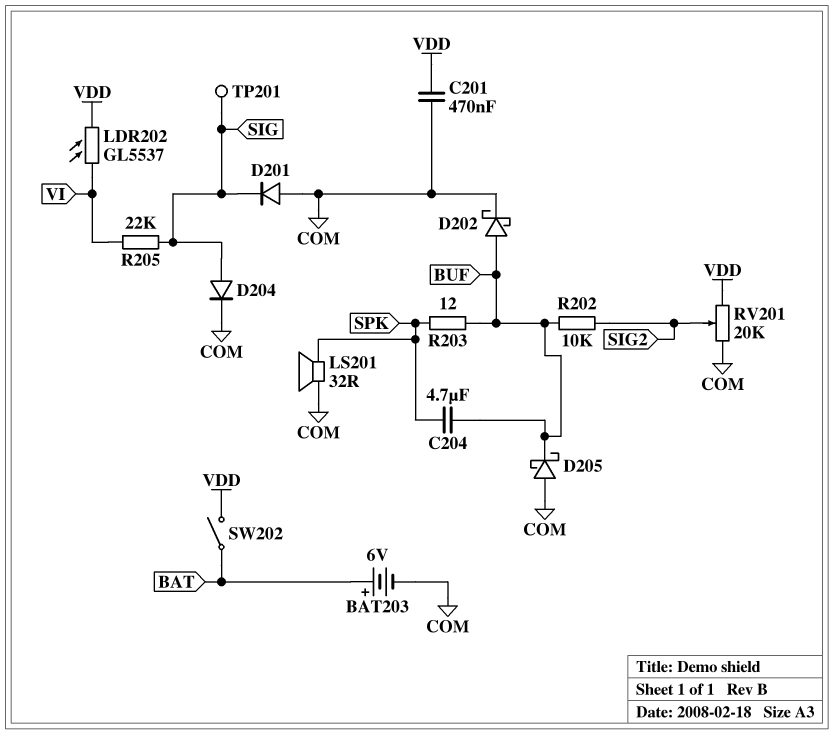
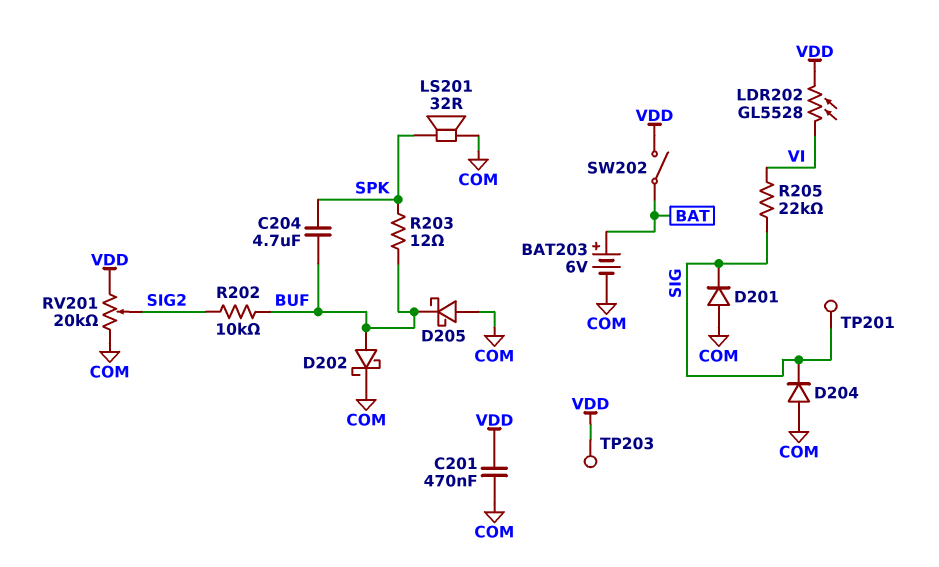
D204: diode (A SIG, K COM) -> diode (A COM, K SIG)
LDR202: GL5537 (VDD, VI) -> GL5528 (VDD, VI)
TP203: none -> test point (VDD)

